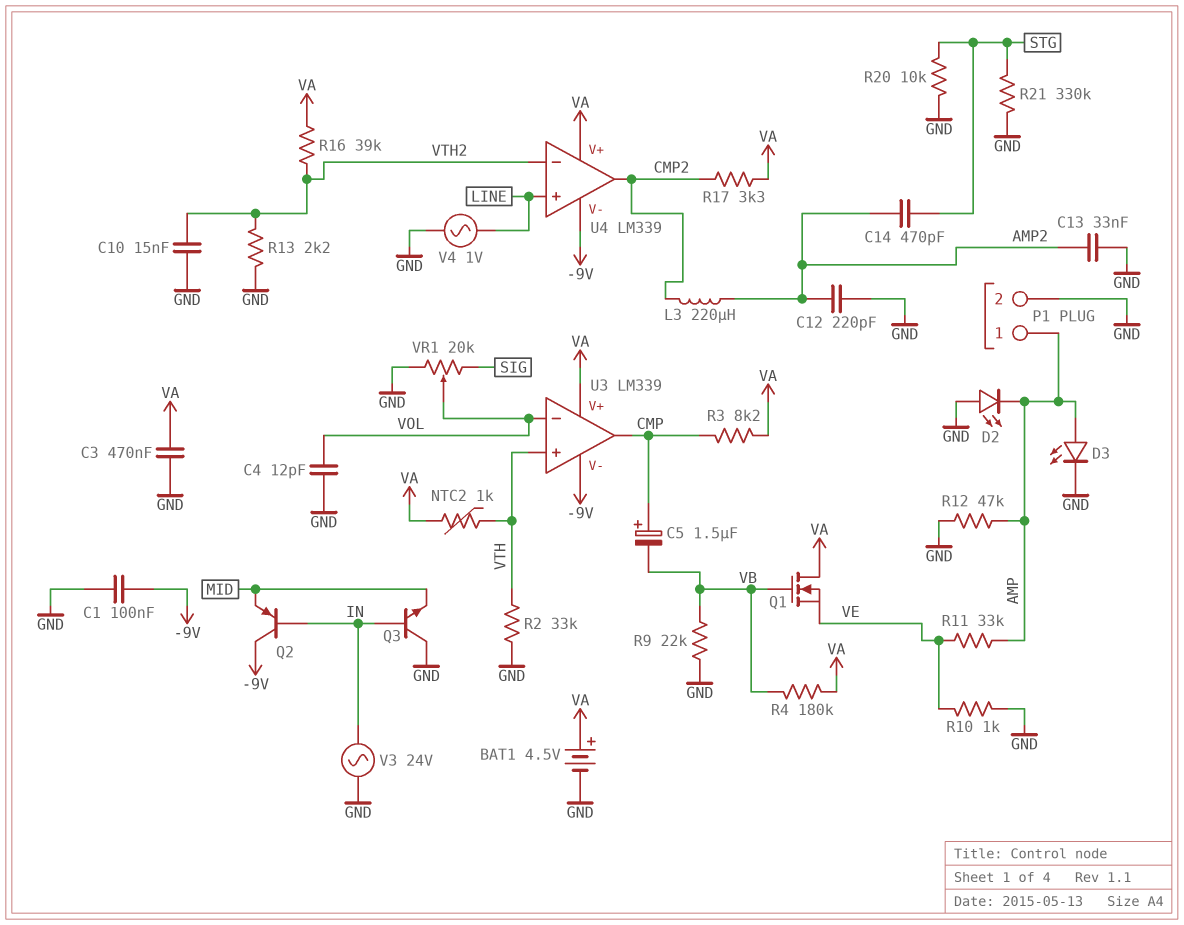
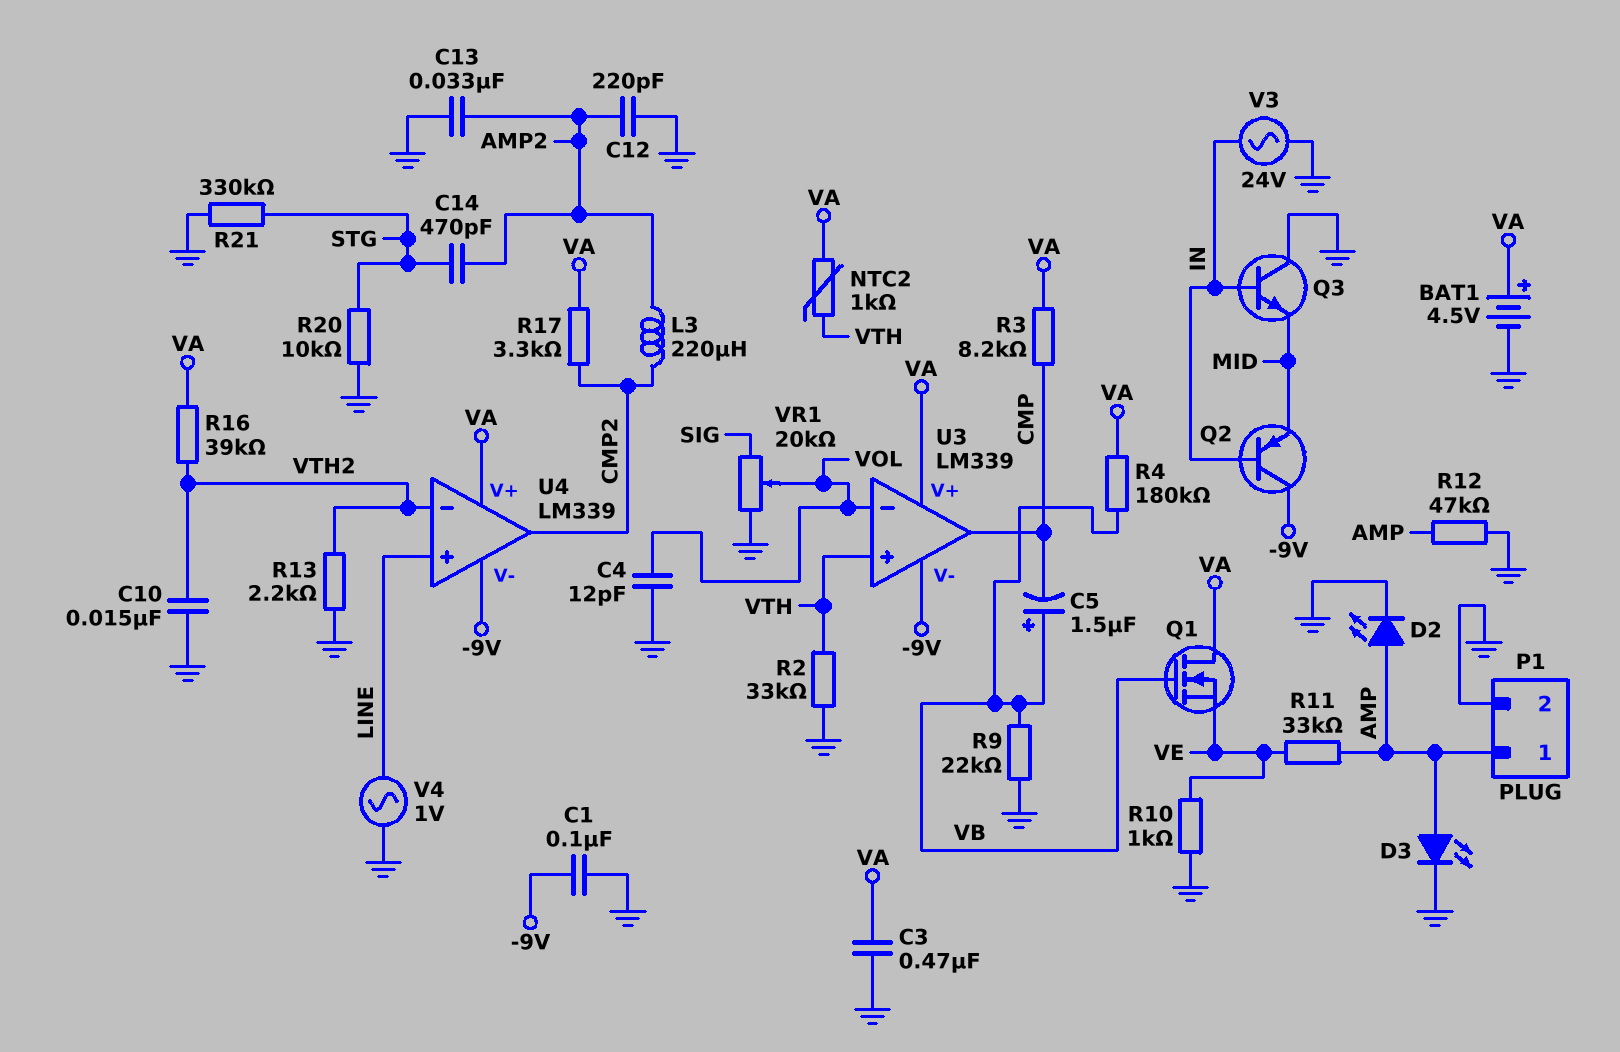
C5: 1.5uF (plus CMP, minus VB) -> 1.5uF (plus VB, minus CMP)
D2: LED (A GND, K AMP) -> LED (A AMP, K GND)

